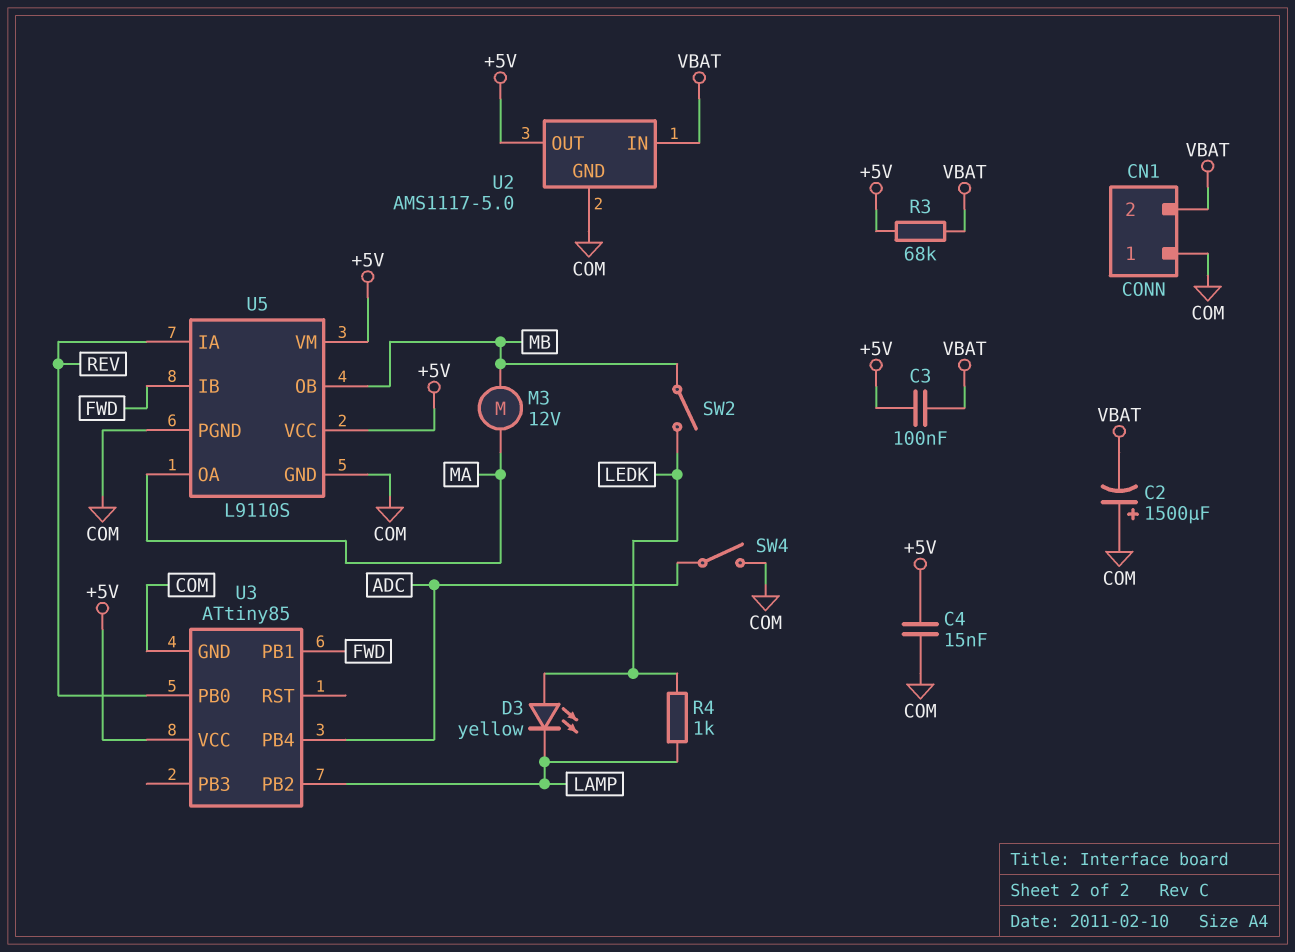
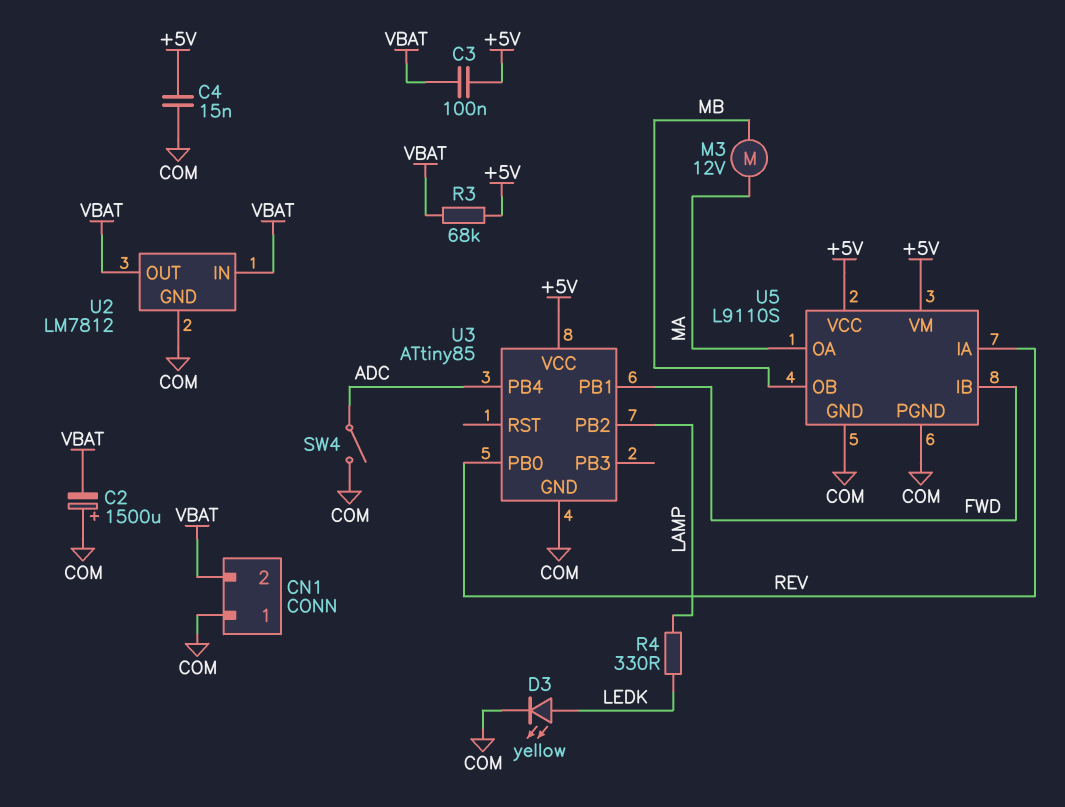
D3: LED yellow (A LEDK, K LAMP) -> LED yellow (A LEDK, K COM)
R4: 1k (LAMP, LEDK) -> 330 (LAMP, LEDK)
SW2: switch (LEDK, MB) -> none
U2: AMS1117-5.0 -> LM7812
U2 pin OUT: +5V -> VBAT

